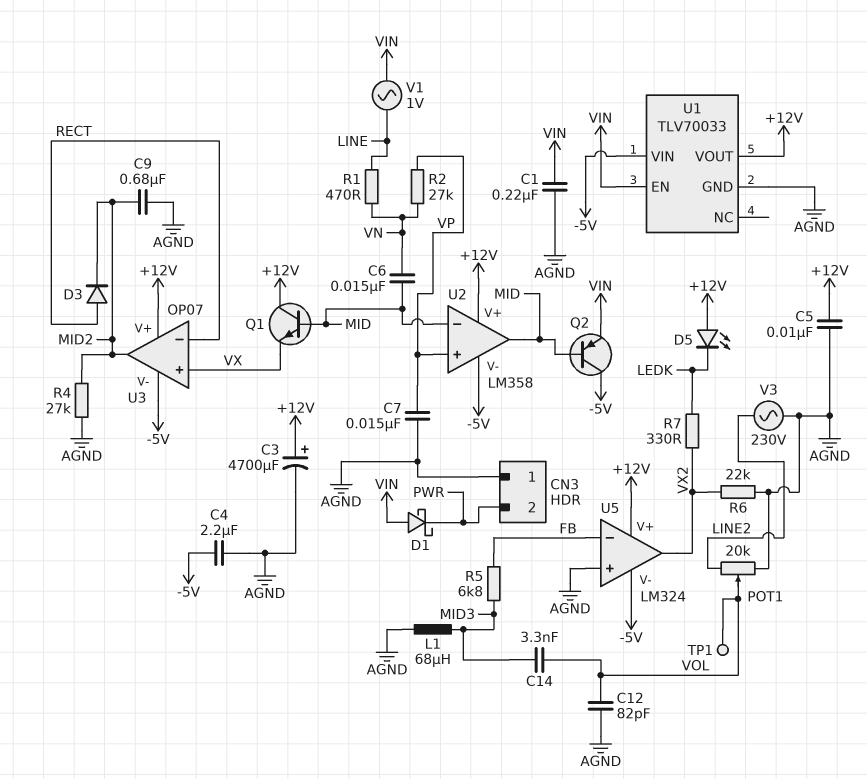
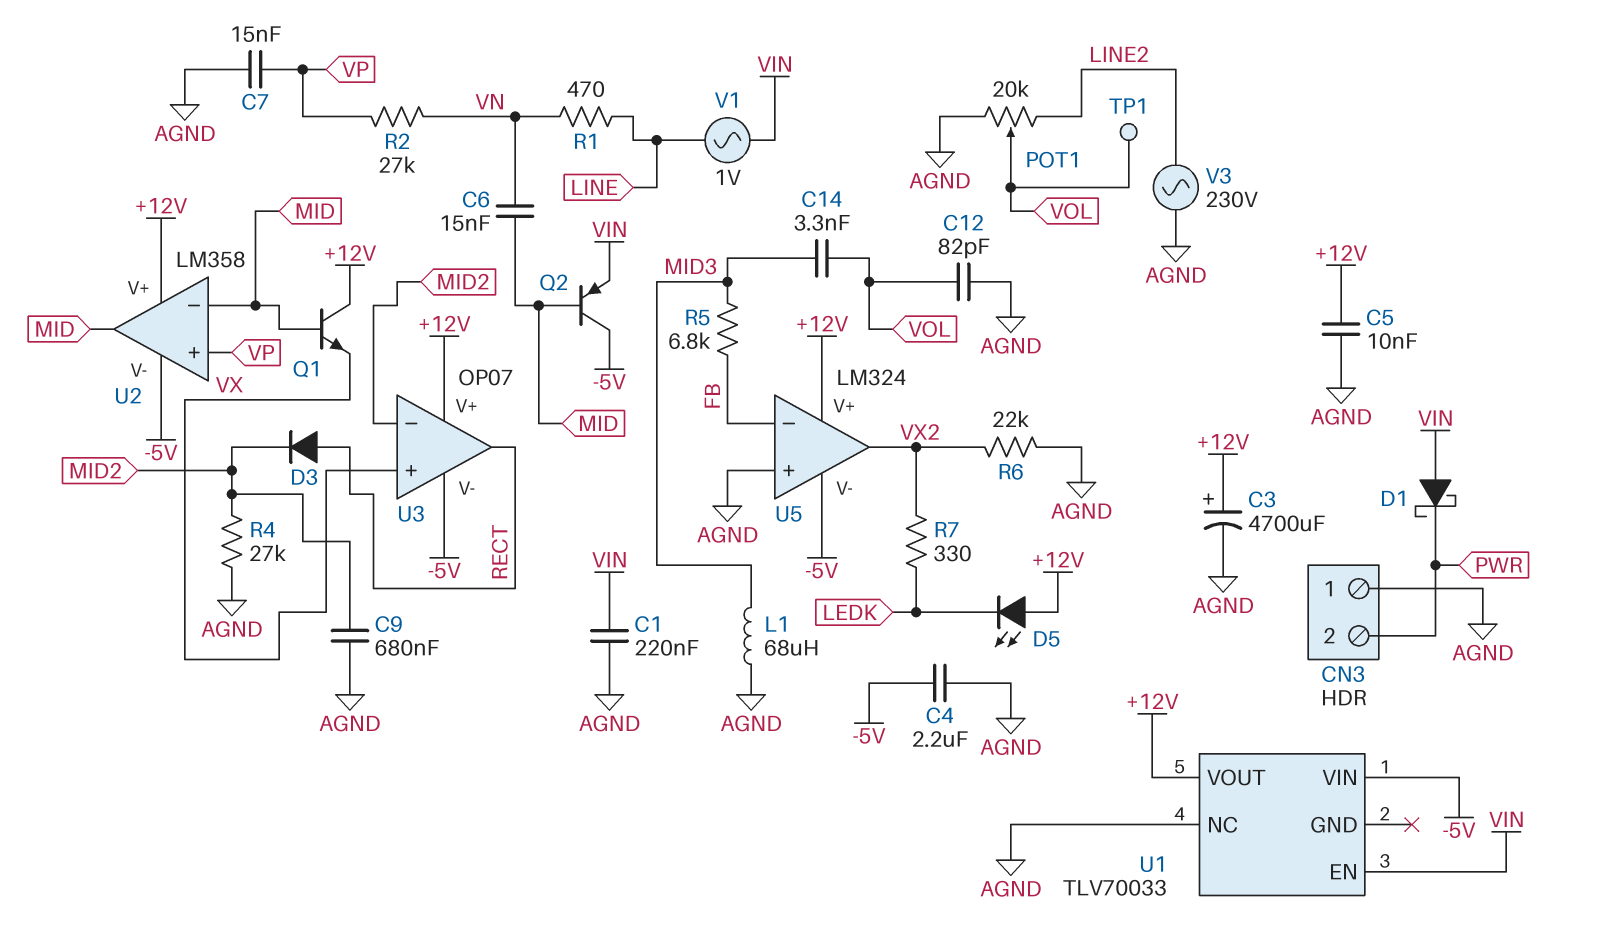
U1 pin GND: AGND -> none
U1 pin NC: none -> AGND
U3 pin in-: RECT -> MID2
U3 pin out: MID2 -> RECT

